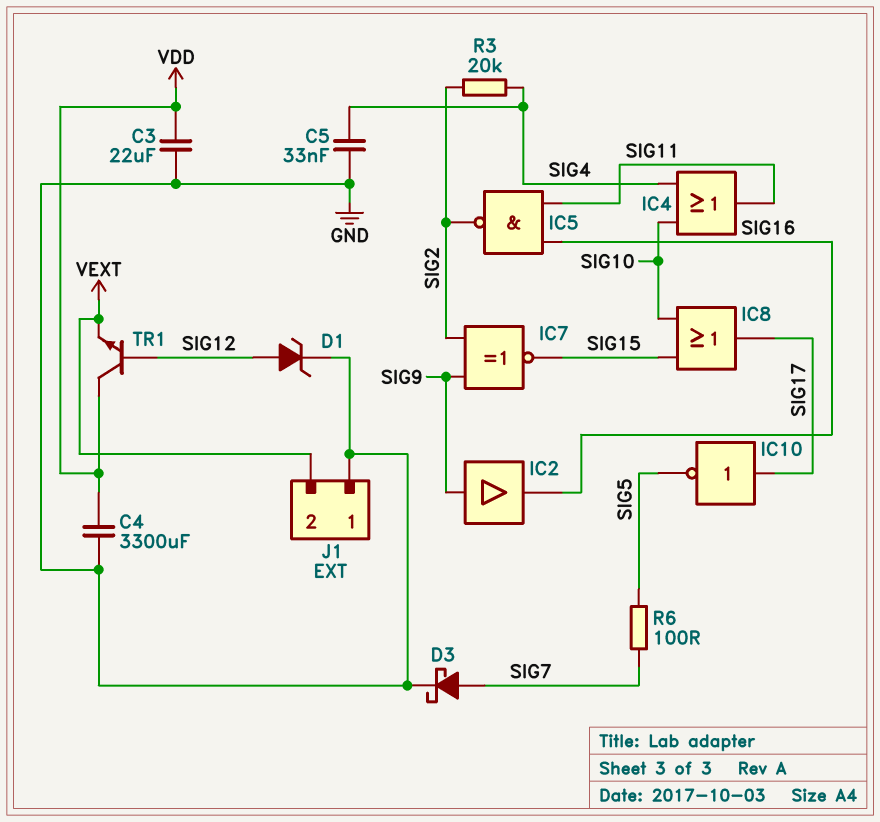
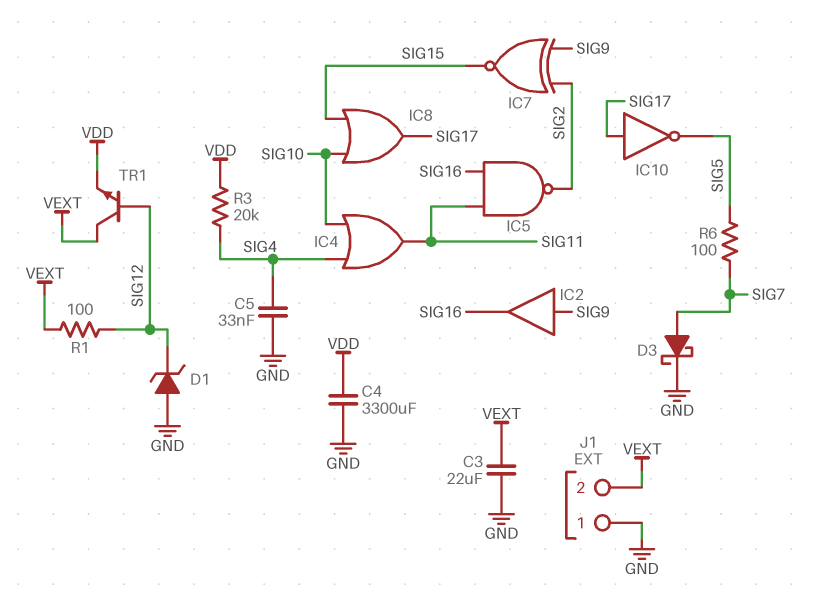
C3: 22uF (GND, VDD) -> 22uF (GND, VEXT)
D1: zener (A SIG12, K GND) -> zener (A GND, K SIG12)
R1: none -> 100 (SIG12, VEXT)
R3: 20k (SIG2, SIG4) -> 20k (SIG4, VDD)
TR1: NPN (B SIG12, C VDD, E VEXT) -> NPN (B SIG12, C VEXT, E VDD)

